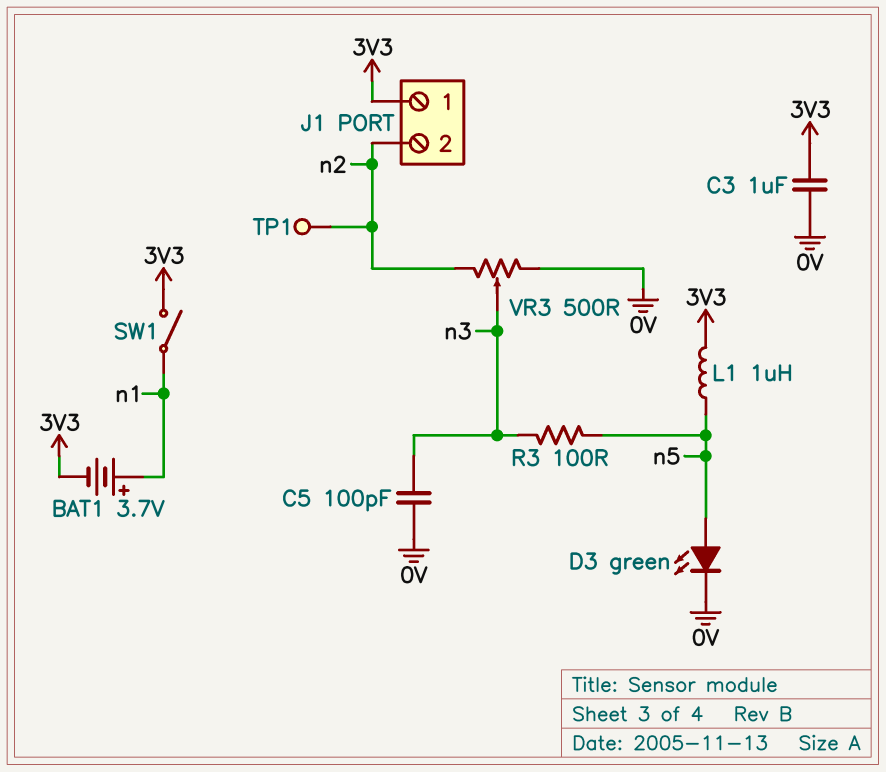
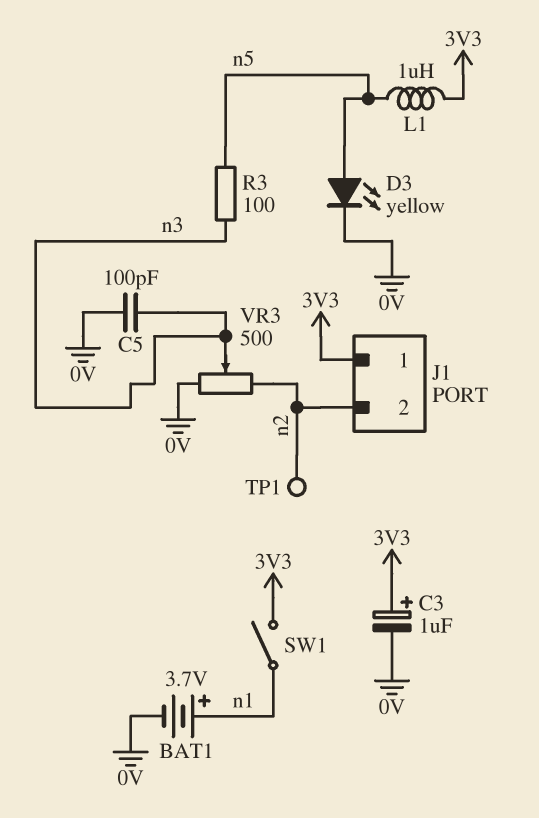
BAT1: 3.7V (plus n1, minus 3V3) -> 3.7V (plus n1, minus 0V)
C3: 1uF (0V, 3V3) -> 1uF (plus 3V3, minus 0V)
D3: LED green (A n5, K 0V) -> LED yellow (A n5, K 0V)

